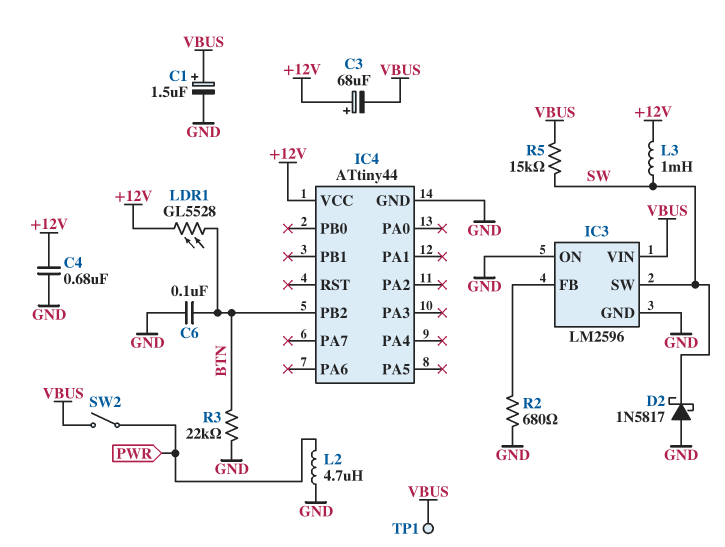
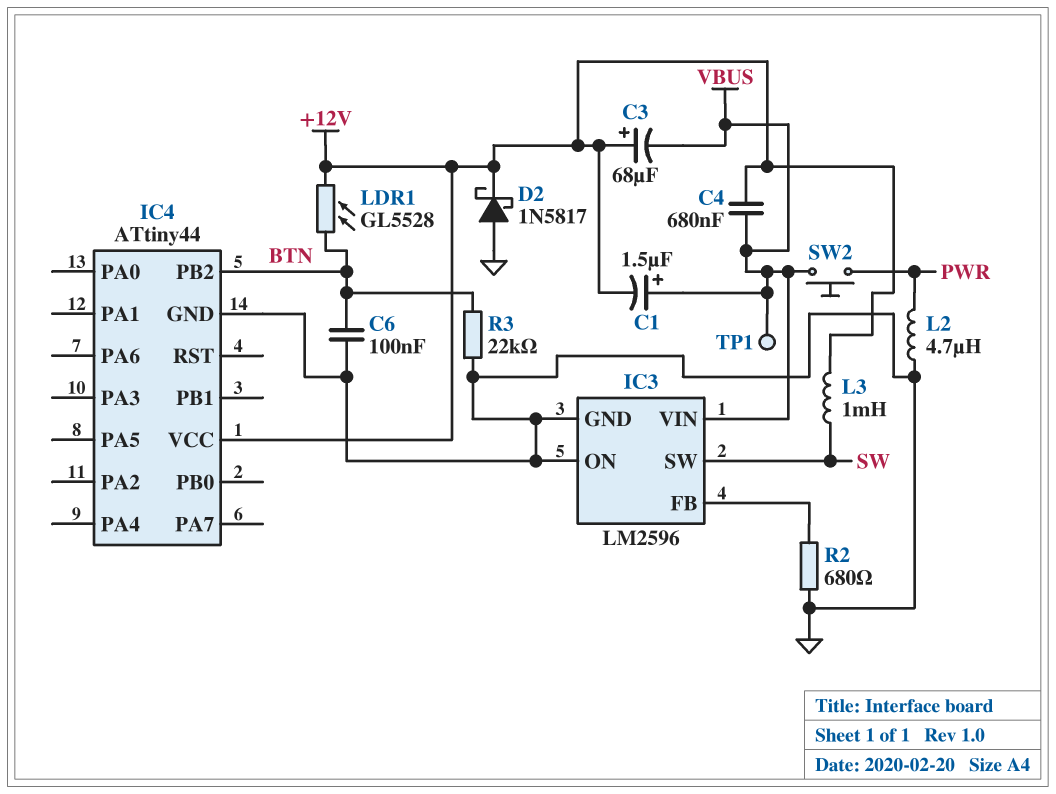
C1: 1.5uF (plus VBUS, minus GND) -> 1.5uF (plus VBUS, minus +12V)
C4: 680nF (+12V, GND) -> 680nF (+12V, VBUS)
D2: schottky 1N5817 (A GND, K SW) -> schottky 1N5817 (A GND, K +12V)
R5: 15k (SW, VBUS) -> none
SW2: switch (PWR, VBUS) -> button (PWR, VBUS)

